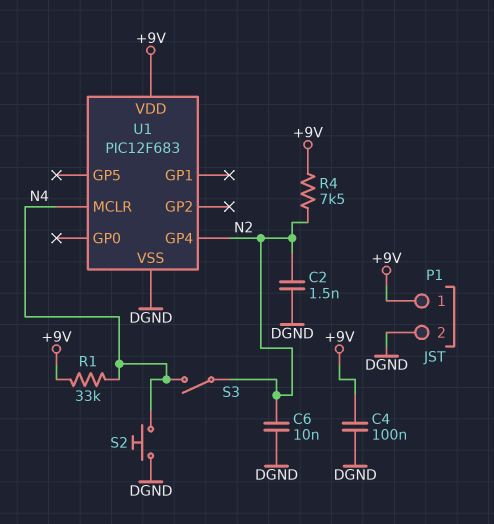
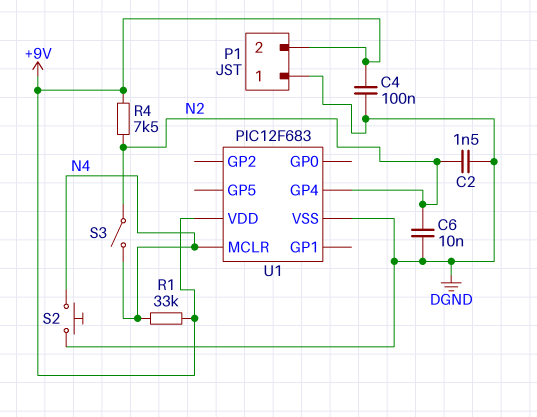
P1 pin 1: +9V -> DGND
P1 pin 2: DGND -> +9V

